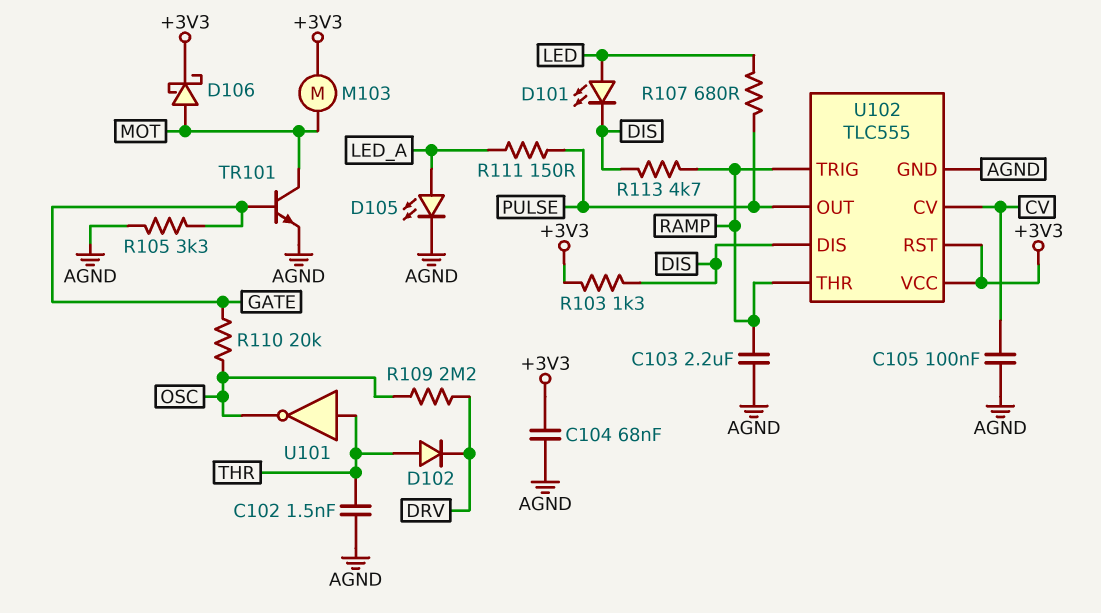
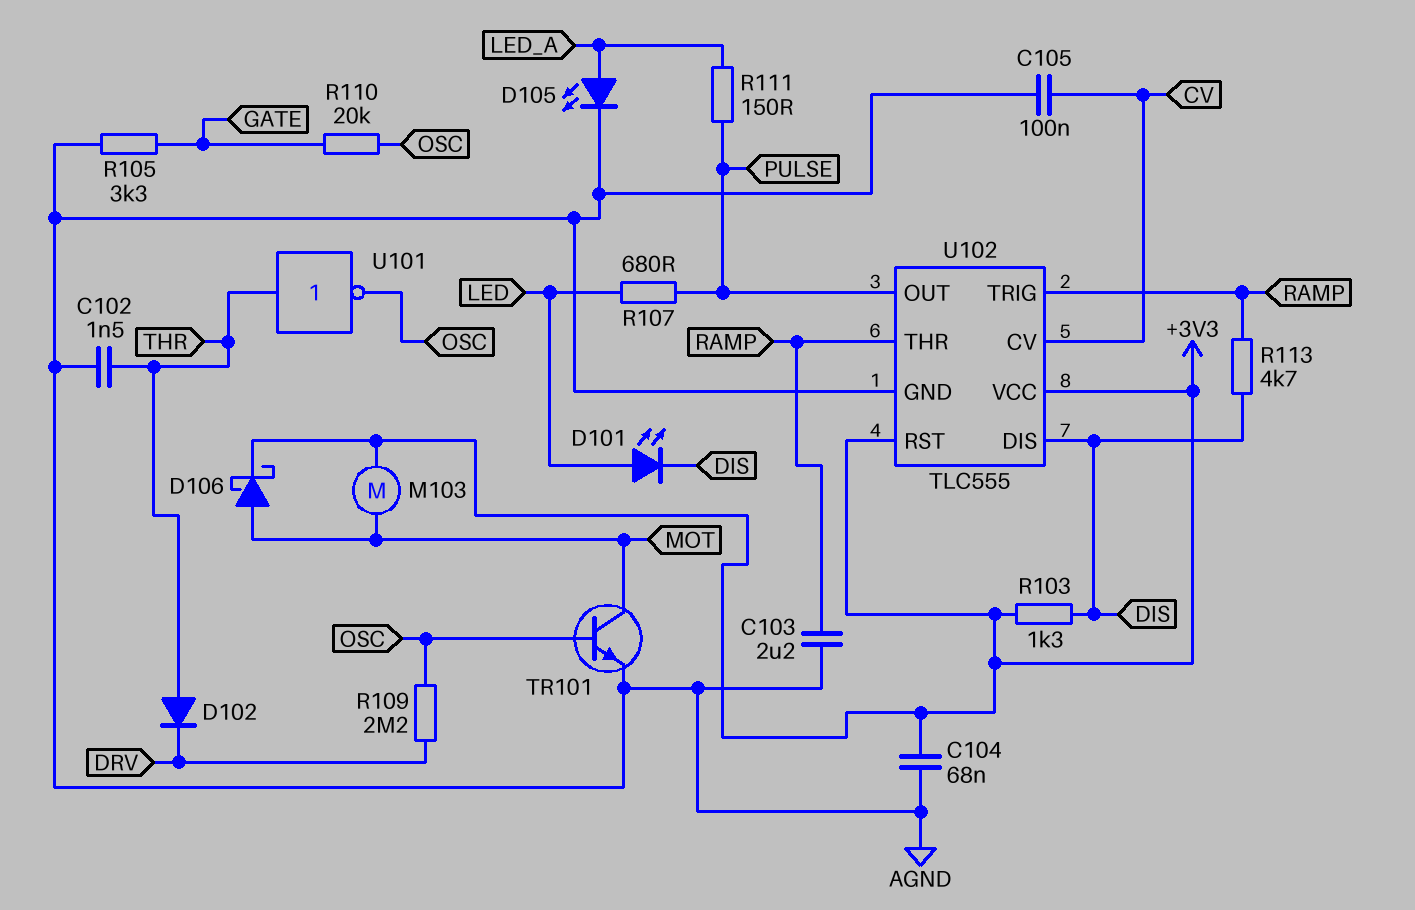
TR101: NPN (B GATE, C MOT, E AGND) -> NPN (B OSC, C MOT, E AGND)

